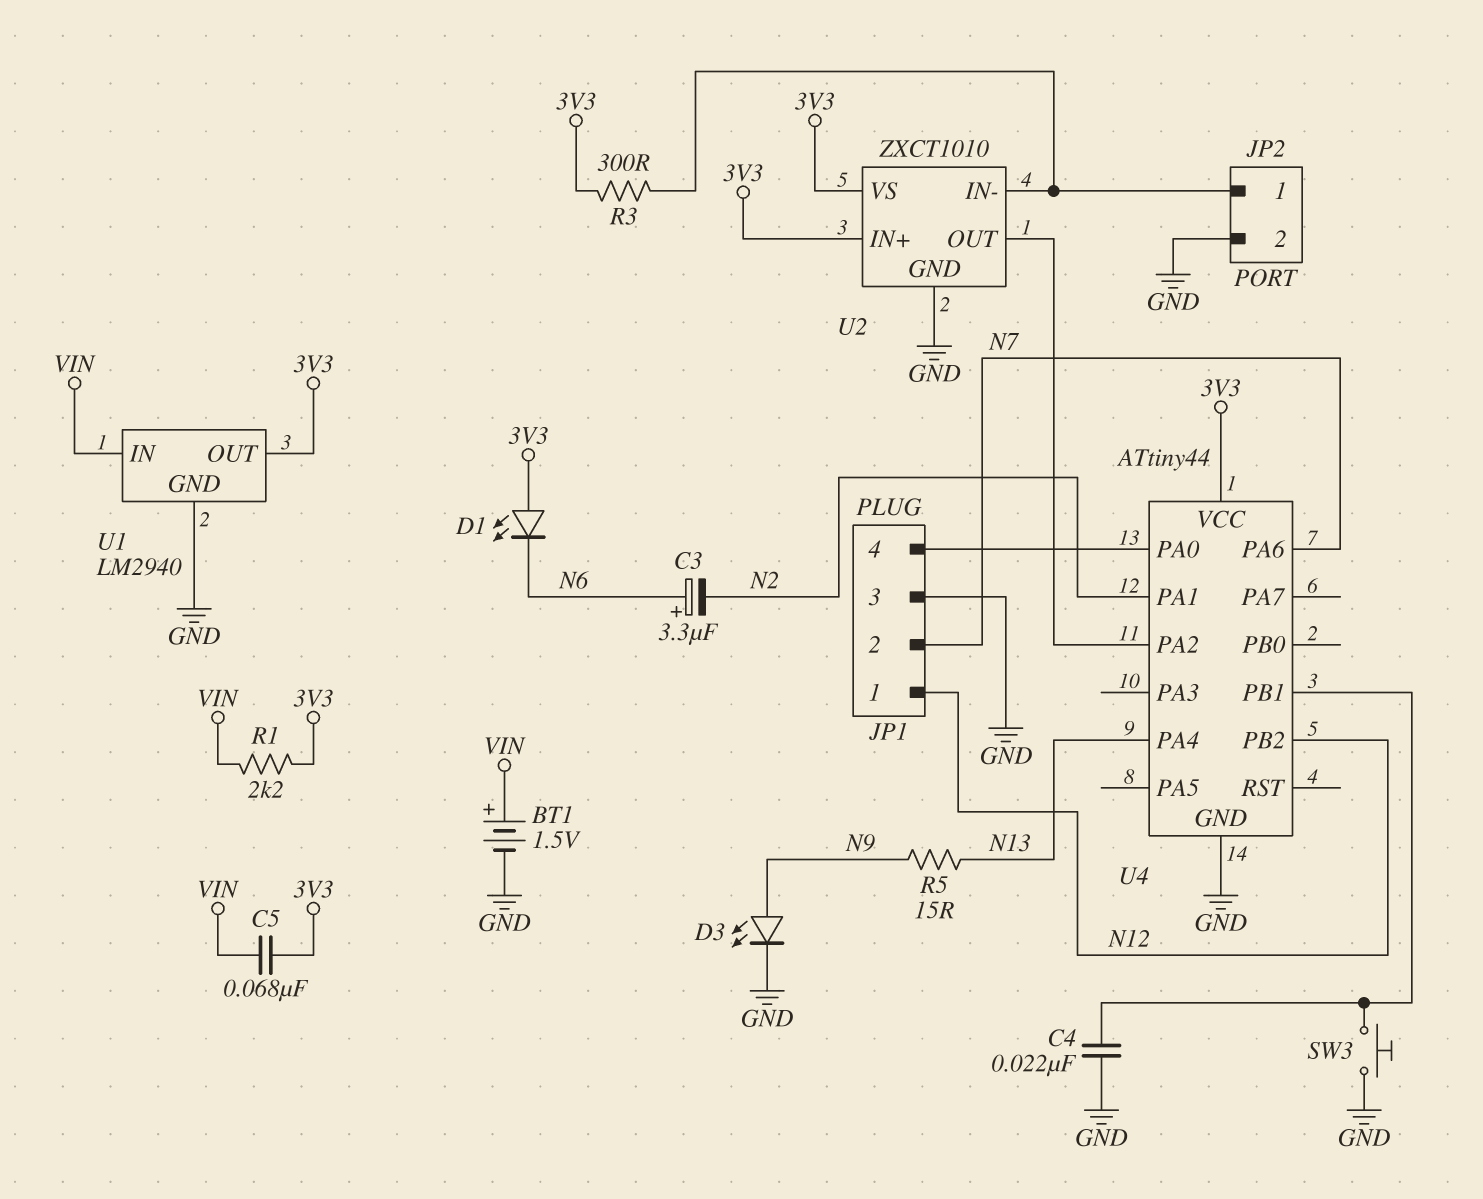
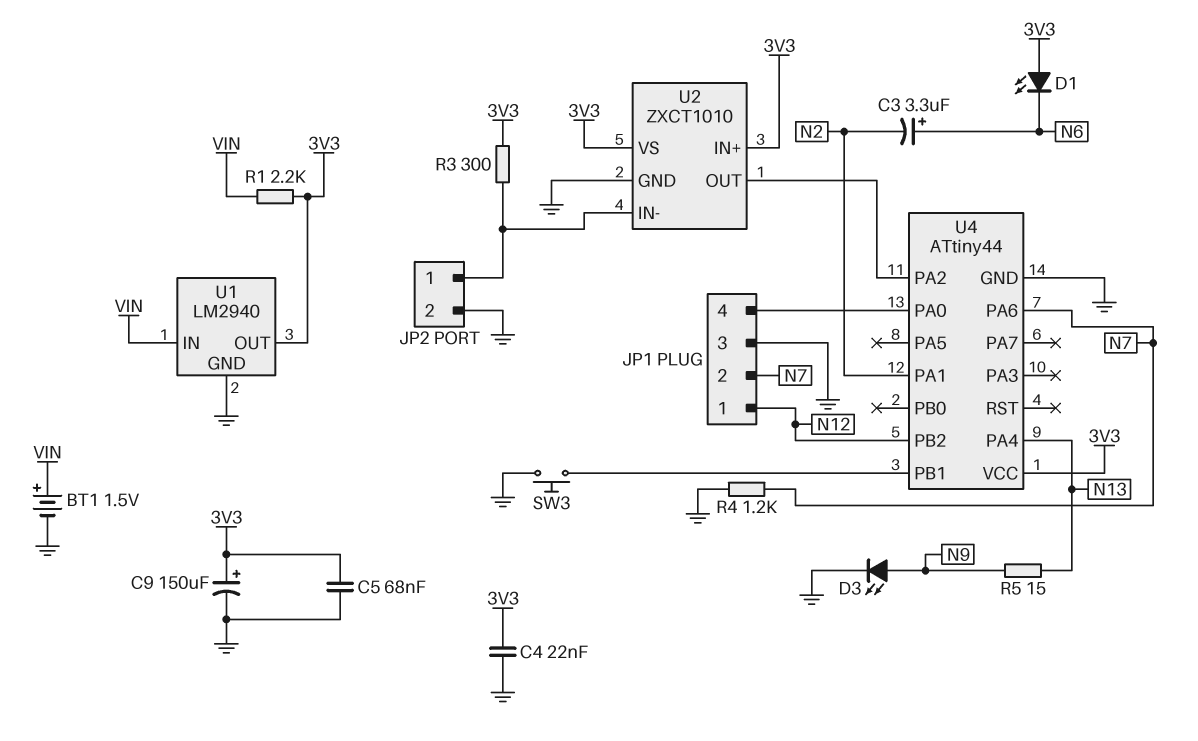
C4: 22nF (GND, U4/PB1) -> 22nF (3V3, GND)
C5: 68nF (3V3, VIN) -> 68nF (3V3, GND)
C9: none -> 150uF (plus 3V3, minus GND)
R4: none -> 1.2k (GND, N7)

